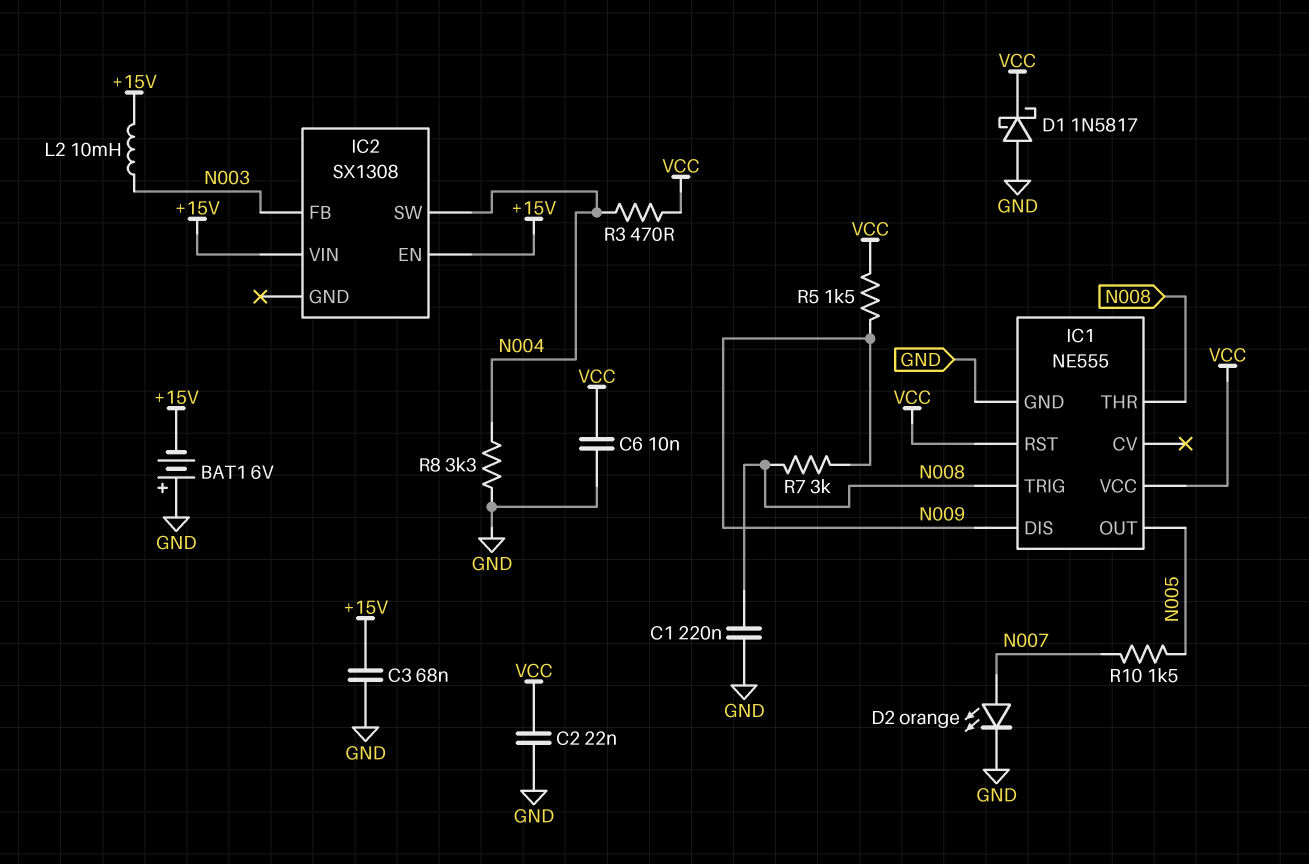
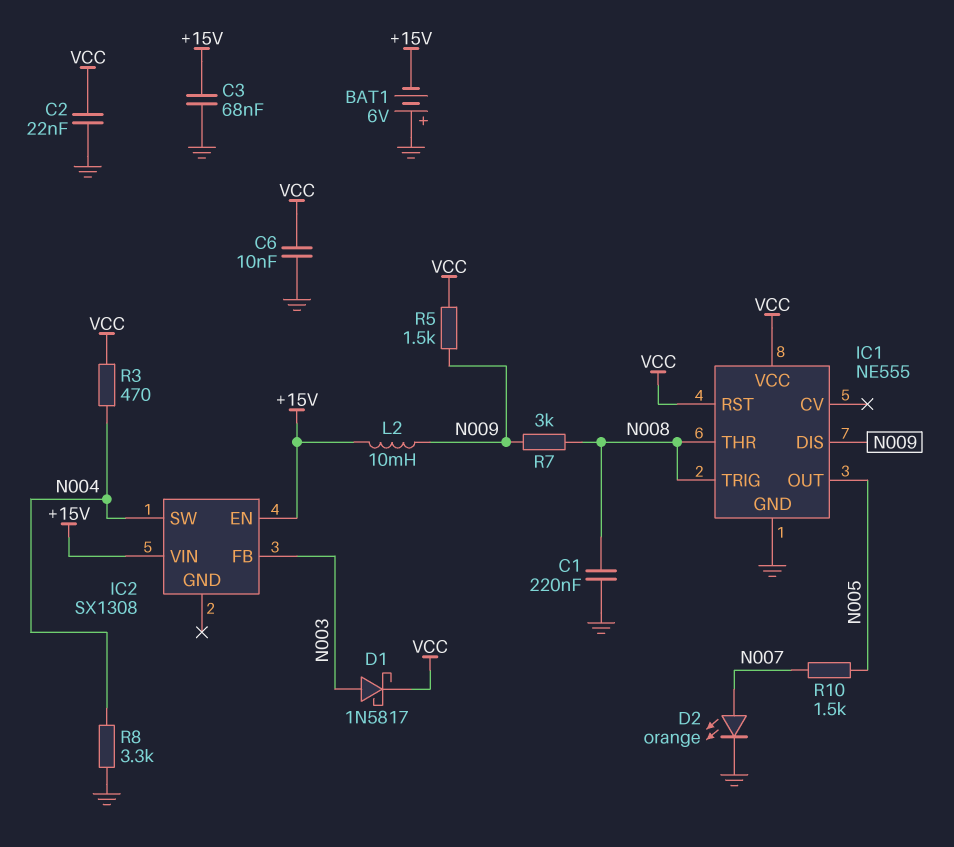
D1: schottky 1N5817 (A GND, K VCC) -> schottky 1N5817 (A N003, K VCC)
L2: 10mH (+15V, N003) -> 10mH (+15V, N009)

